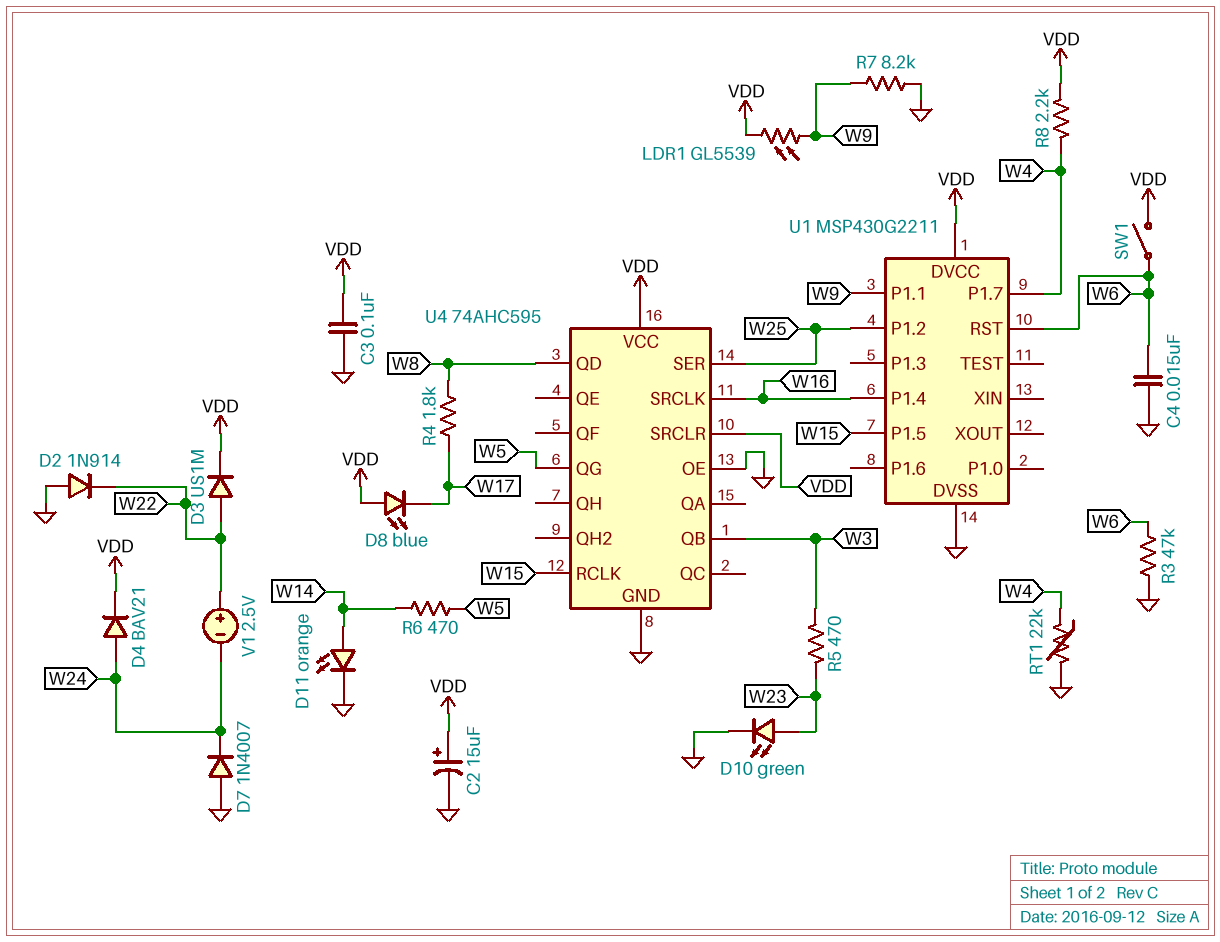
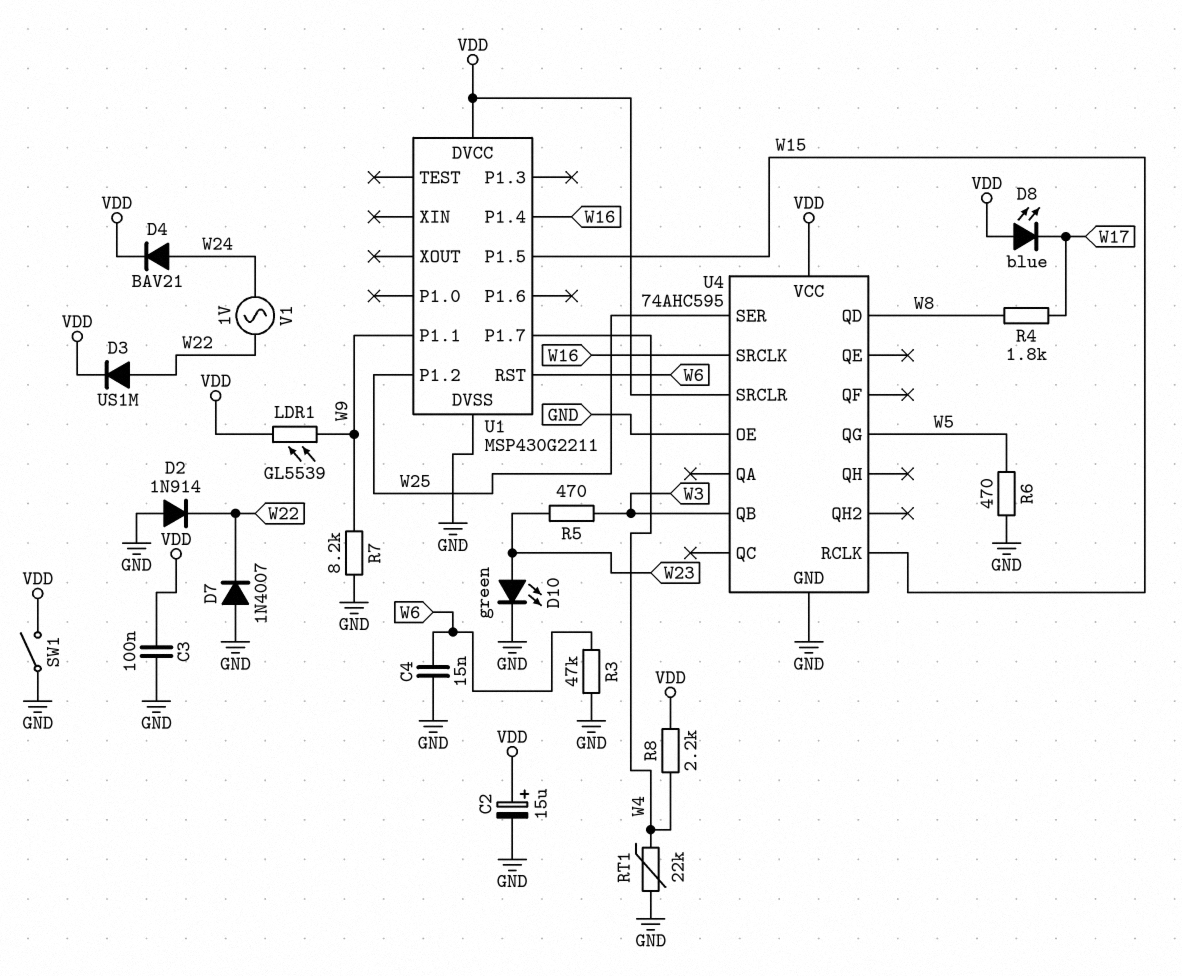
D7: diode 1N4007 (A GND, K W24) -> diode 1N4007 (A GND, K W22)
D11: LED orange (A W14, K GND) -> none
R6: 470 (W5, W14) -> 470 (GND, W5)
SW1: switch (VDD, W6) -> switch (GND, VDD)
V1: 2.5V (plus W22, minus W24) -> AC 1V (W22, W24)

